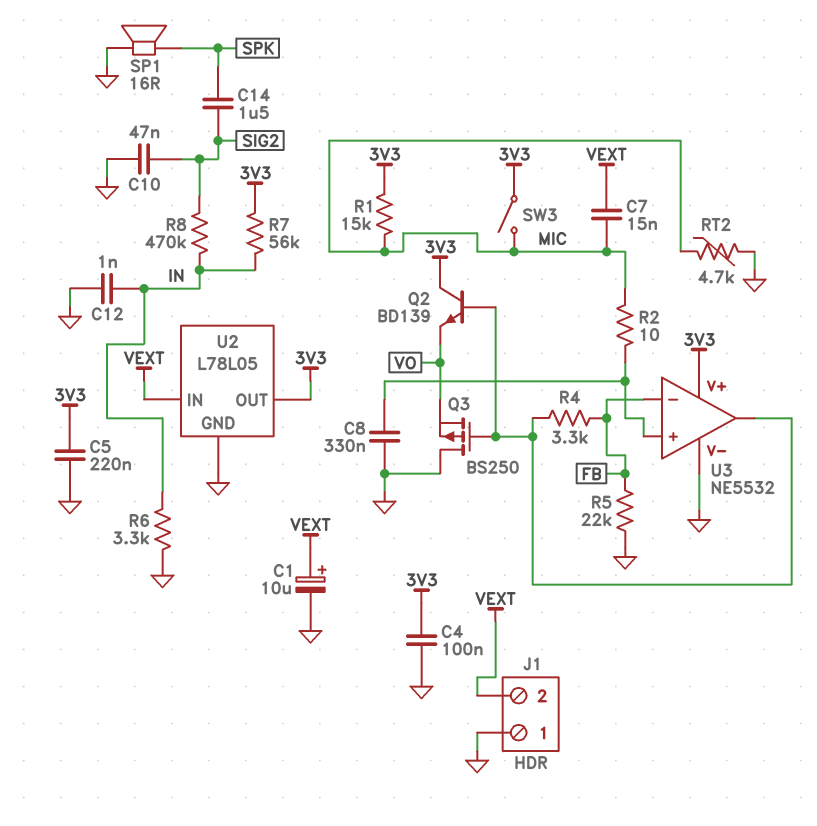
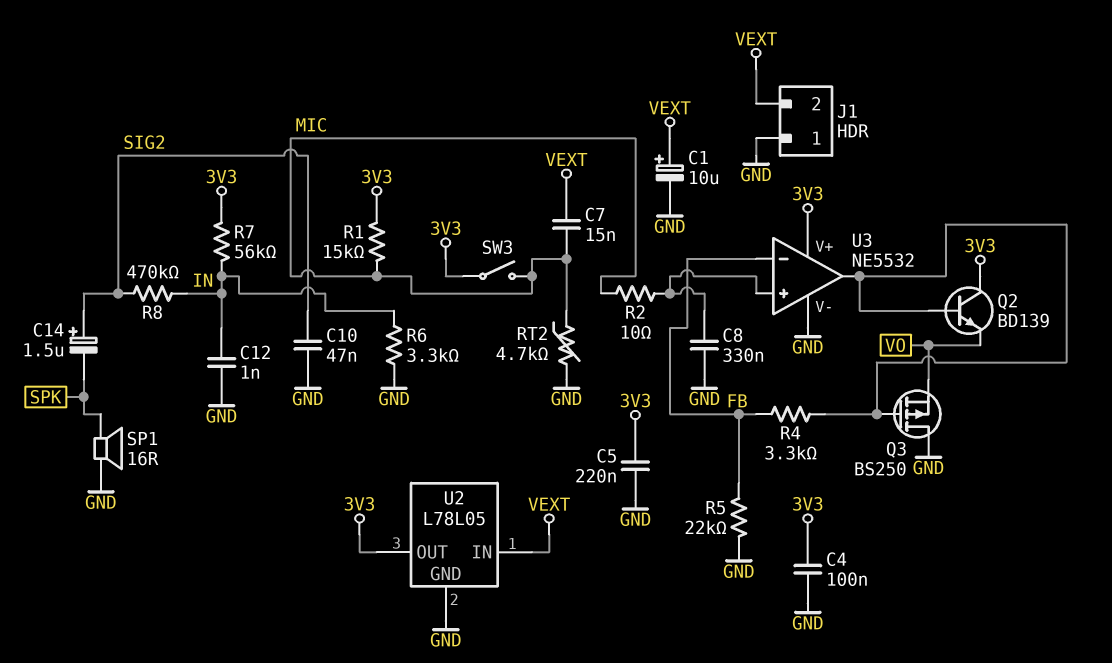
C14: 1.5uF (SIG2, SPK) -> 1.5uF (plus SIG2, minus SPK)

